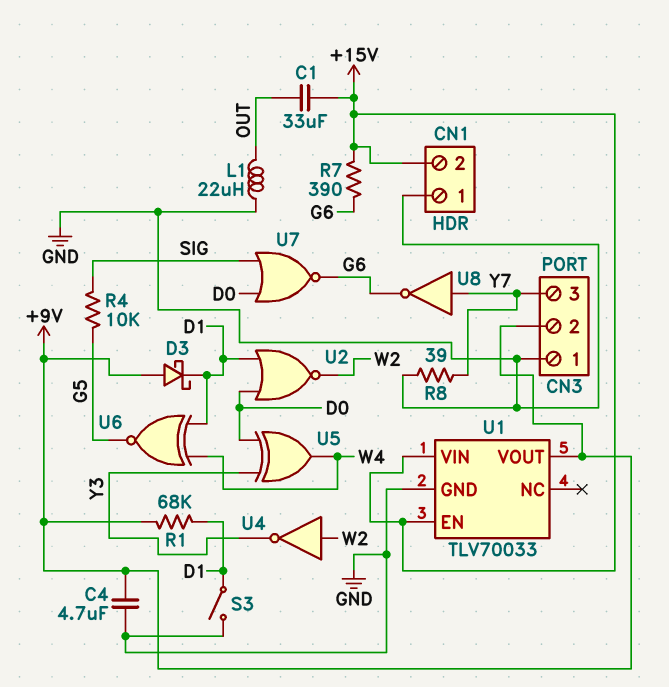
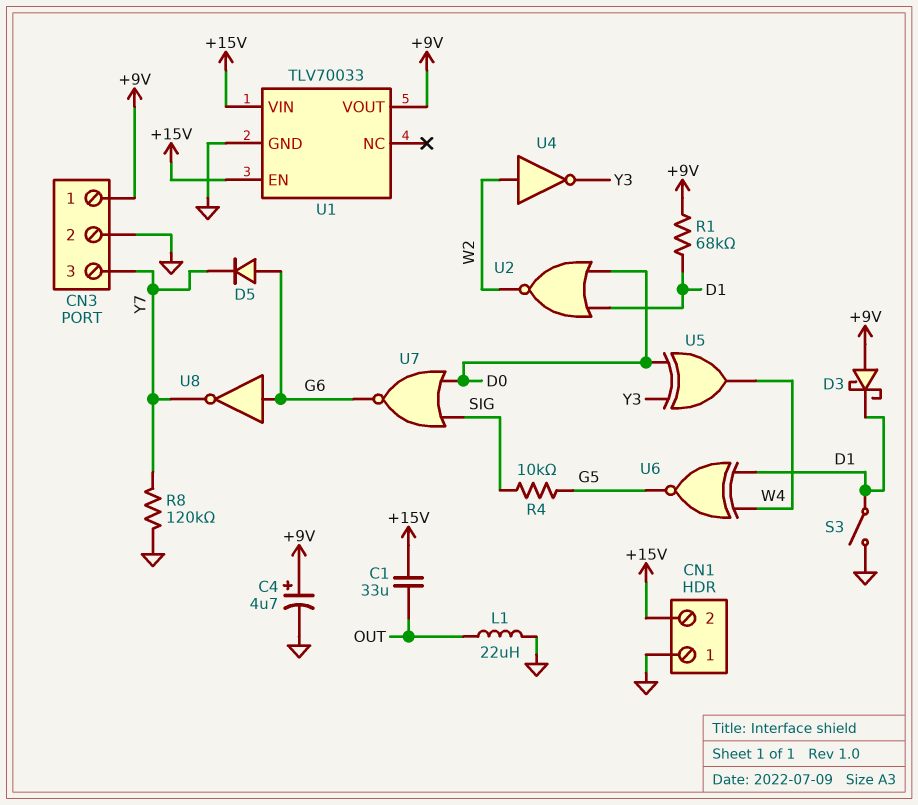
C4: 4.7uF (+9V, GND) -> 4.7uF (plus +9V, minus GND)
CN3 pin 1: GND -> +9V
CN3 pin 2: +9V -> GND
D5: none -> diode (A G6, K Y7)
R7: 390 (+15V, G6) -> none
R8: 39 (GND, Y7) -> 120k (GND, Y7)
U8: NOT (in Y7, out G6) -> NOT (in G6, out Y7)

